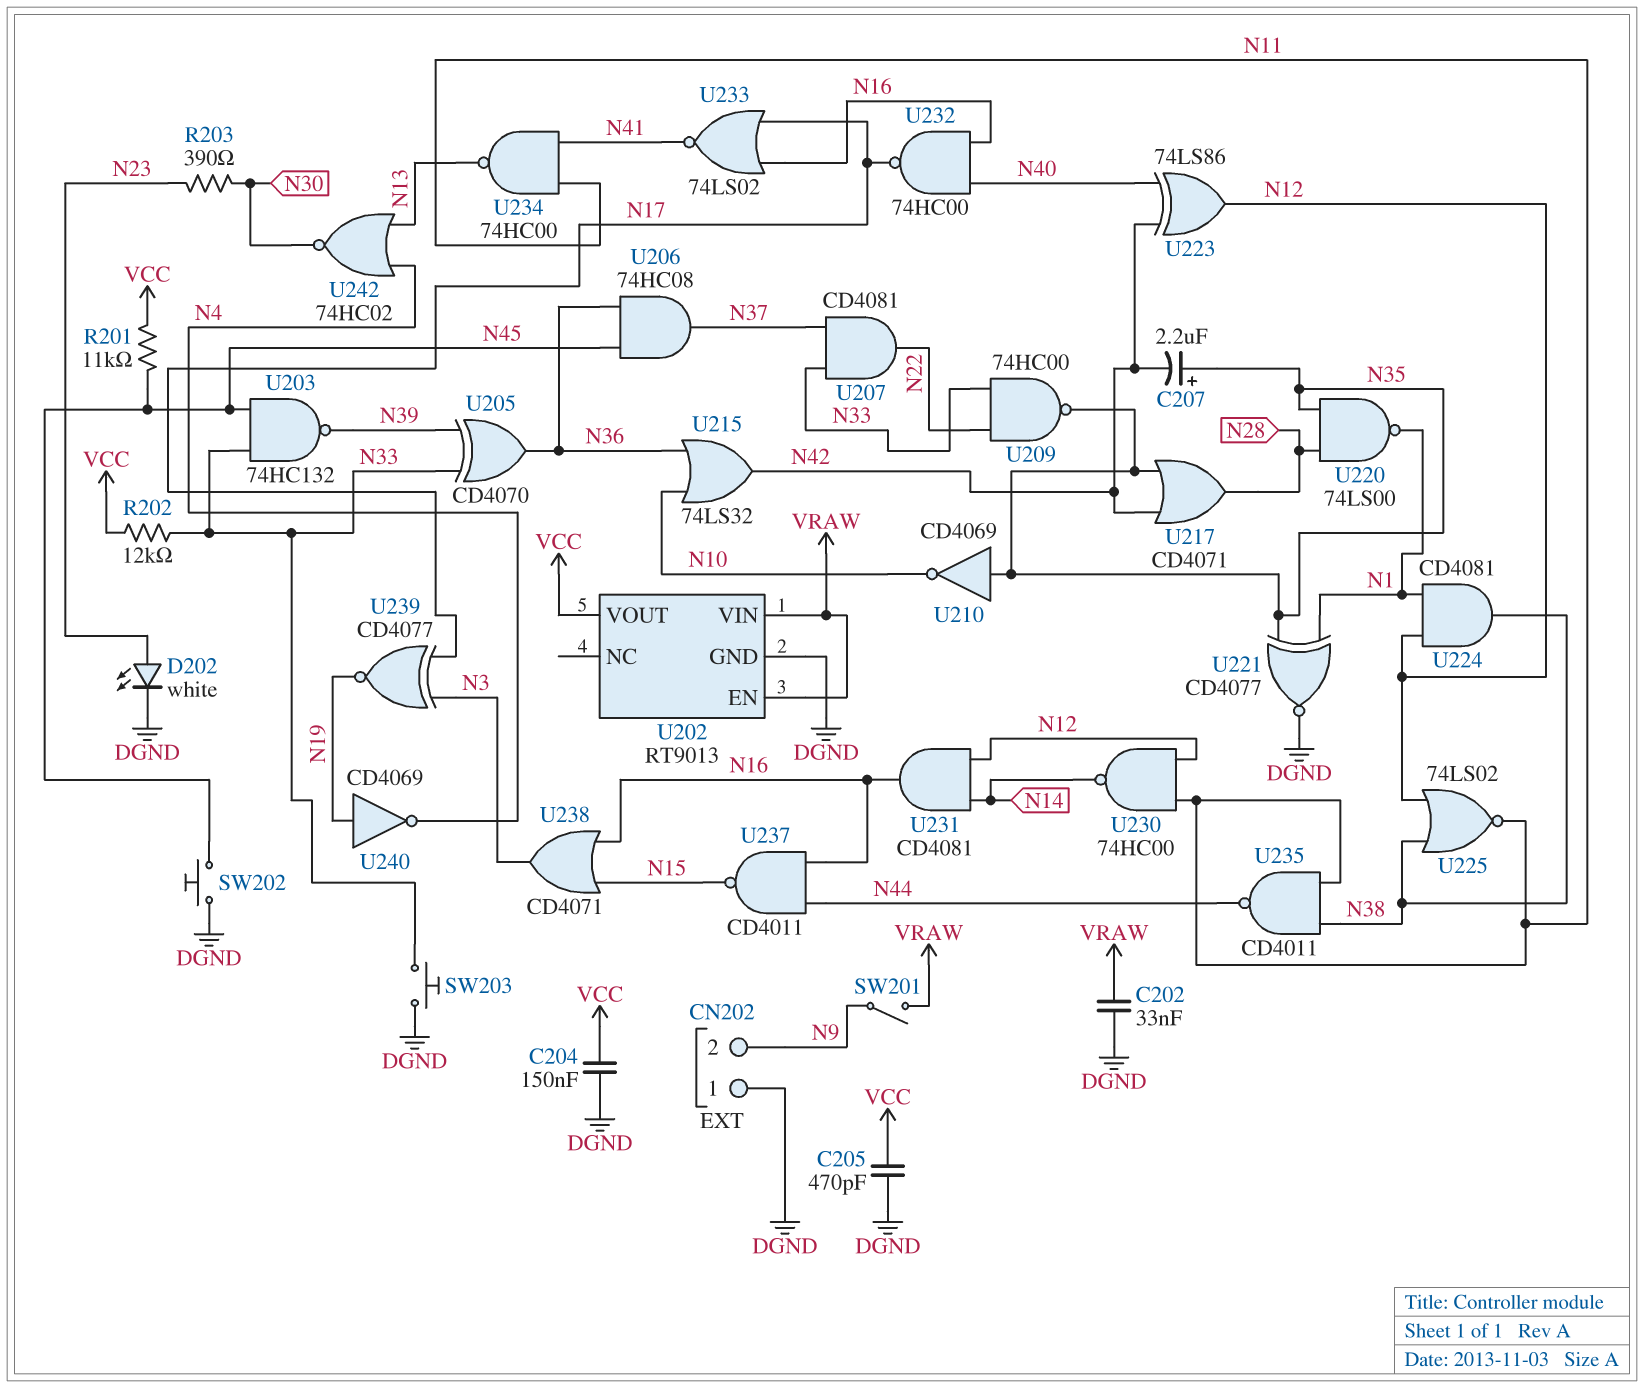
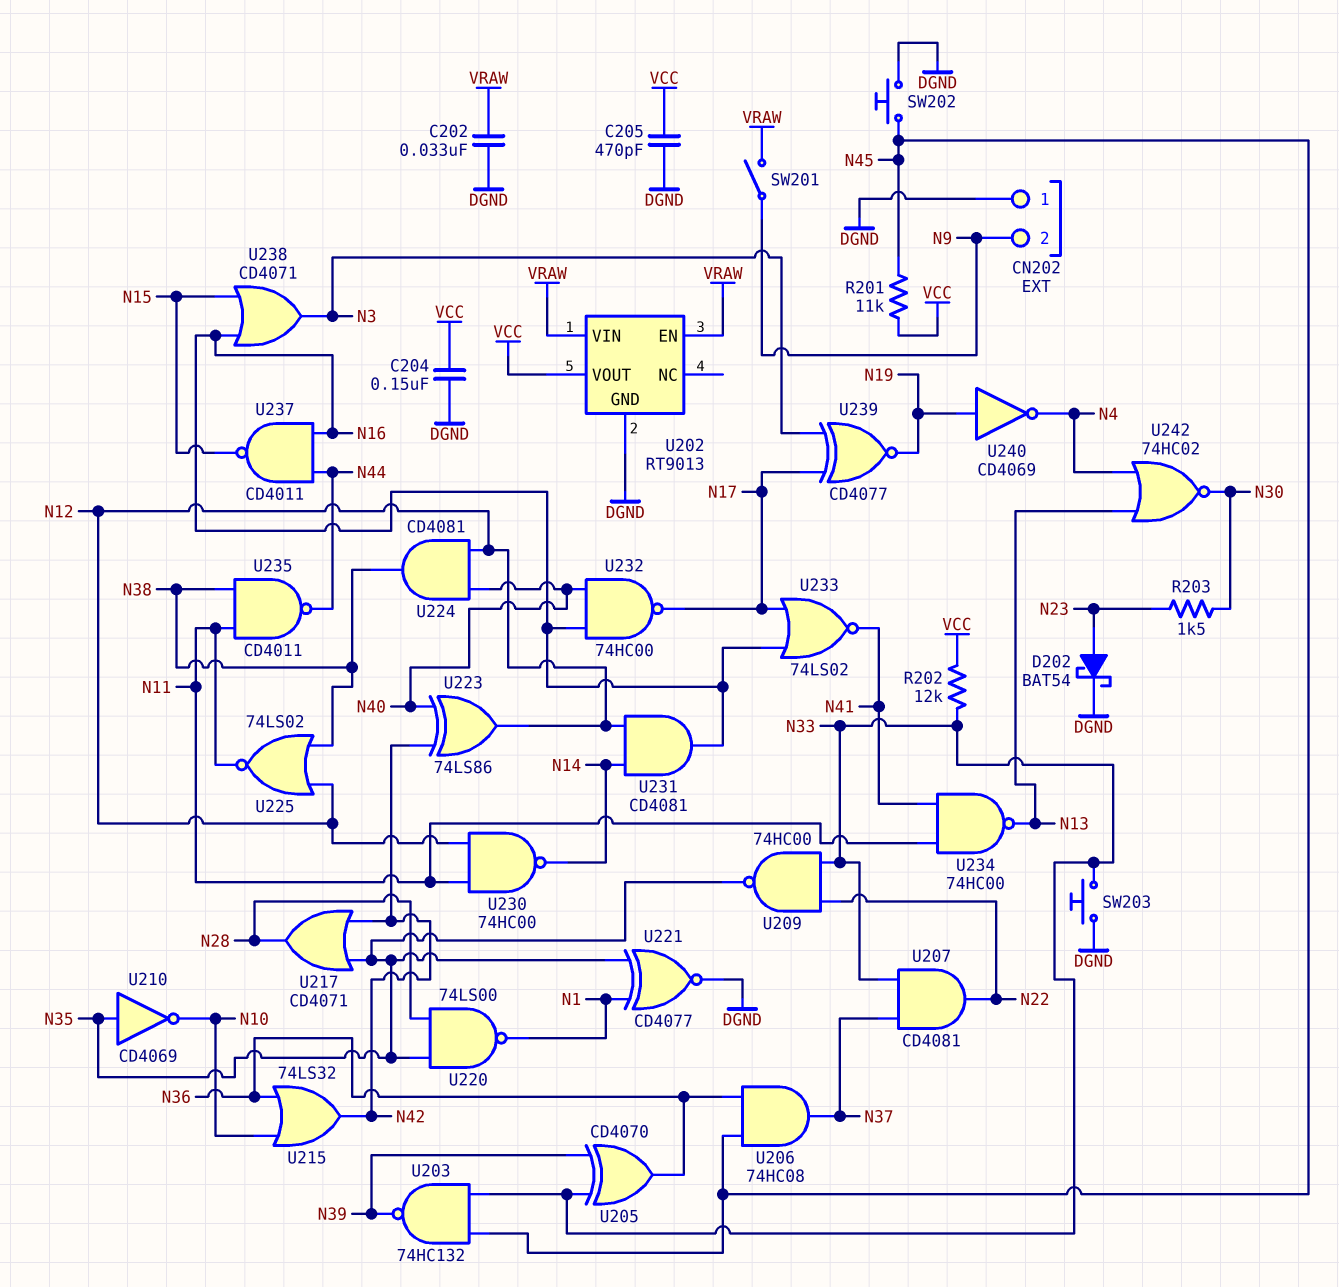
C207: 2.2uF (plus N35, minus N42) -> none
D202: LED white (A N23, K DGND) -> schottky BAT54 (A N23, K DGND)
R203: 390 (N23, N30) -> 1.5k (N23, N30)
U224: AND CD4081 (in N1, in N12, out N38) -> AND CD4081 (in N12, in N40, out N38)

